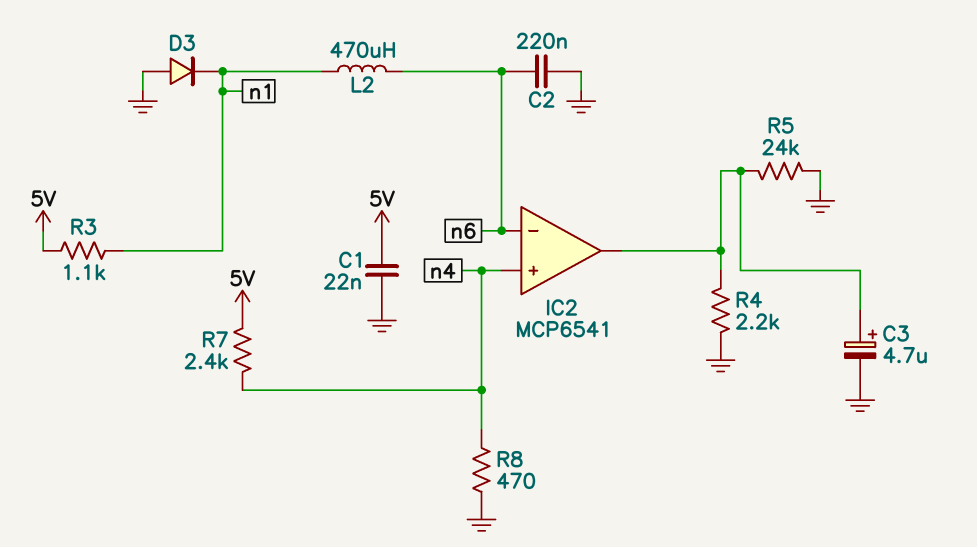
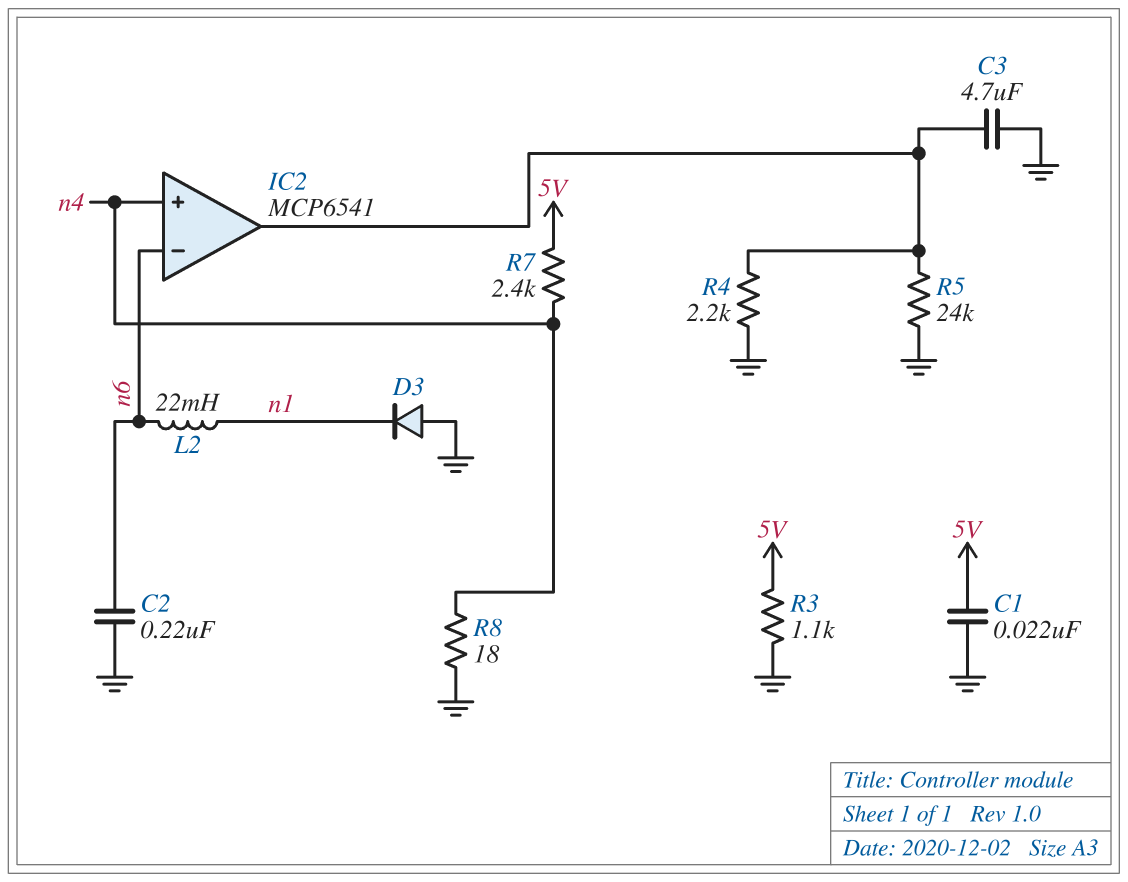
C3: 4.7uF (plus IC2/out, minus GND) -> 4.7uF (GND, IC2/out)
L2: 470uH (n1, n6) -> 22mH (n1, n6)
R3: 1.1k (5V, n1) -> 1.1k (5V, GND)
R8: 470 (GND, n4) -> 18 (GND, n4)

